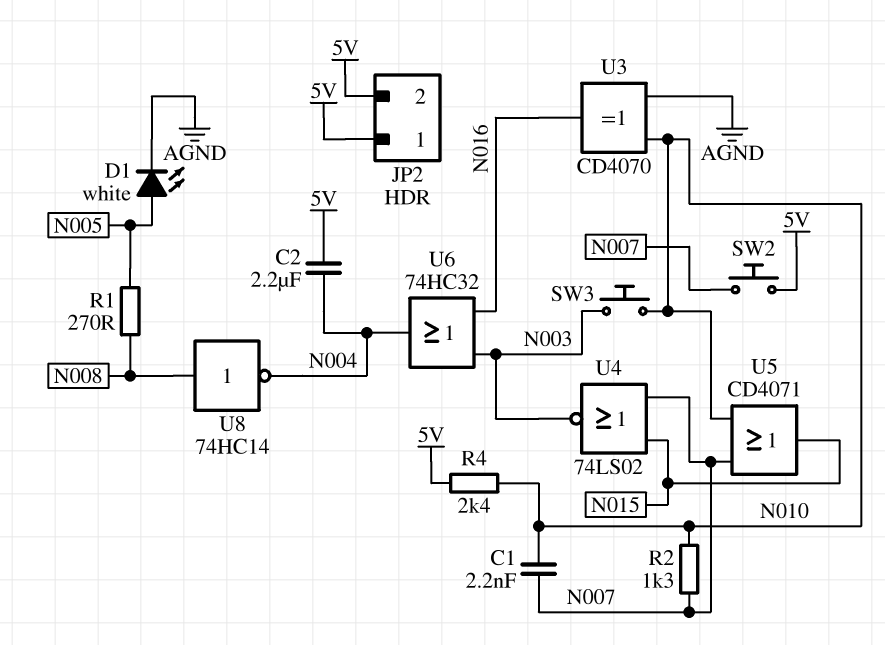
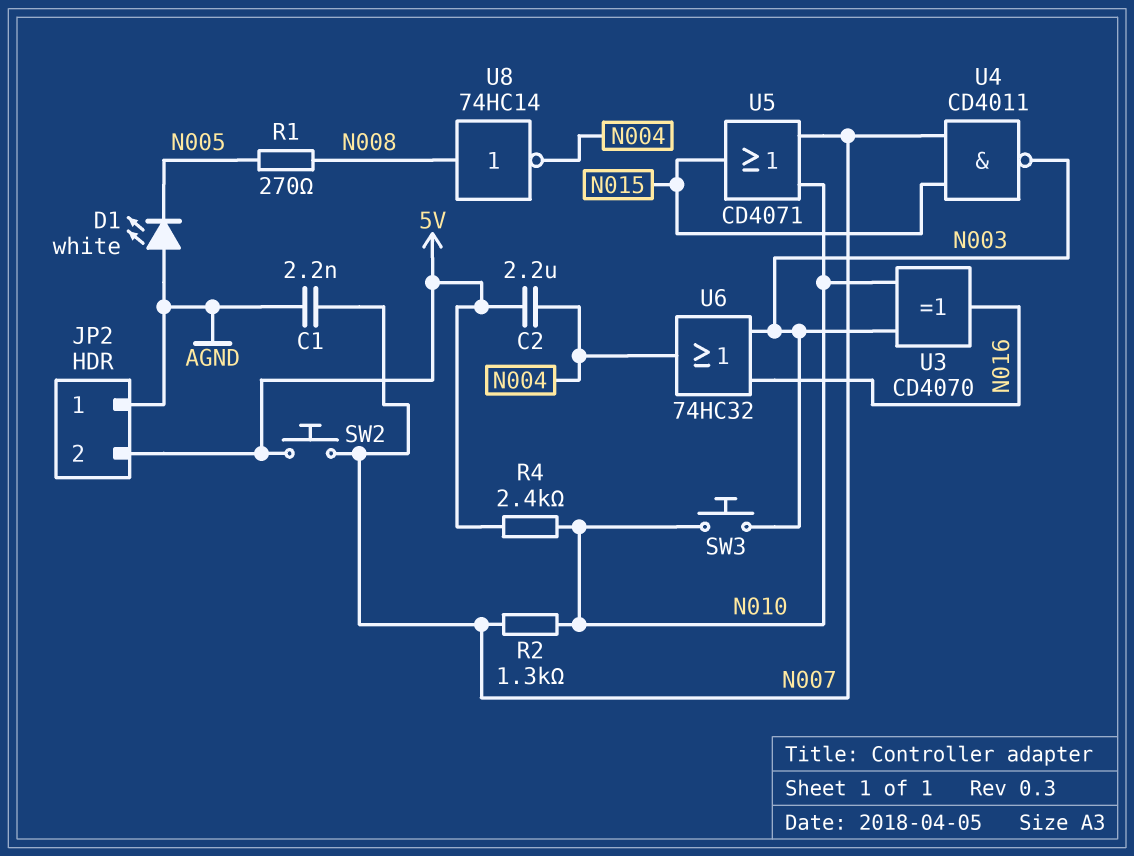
C1: 2.2nF (N007, N010) -> 2.2nF (AGND, N007)
D1: LED white (A N005, K AGND) -> LED white (A AGND, K N005)
JP2 pin 1: 5V -> AGND
U3: XOR CD4070 (in AGND, in N010, out N016) -> XOR CD4070 (in N003, in N010, out N016)
U4: NOR 74LS02 (in N007, in N015, out N003) -> NAND CD4011 (in N007, in N015, out N003)

